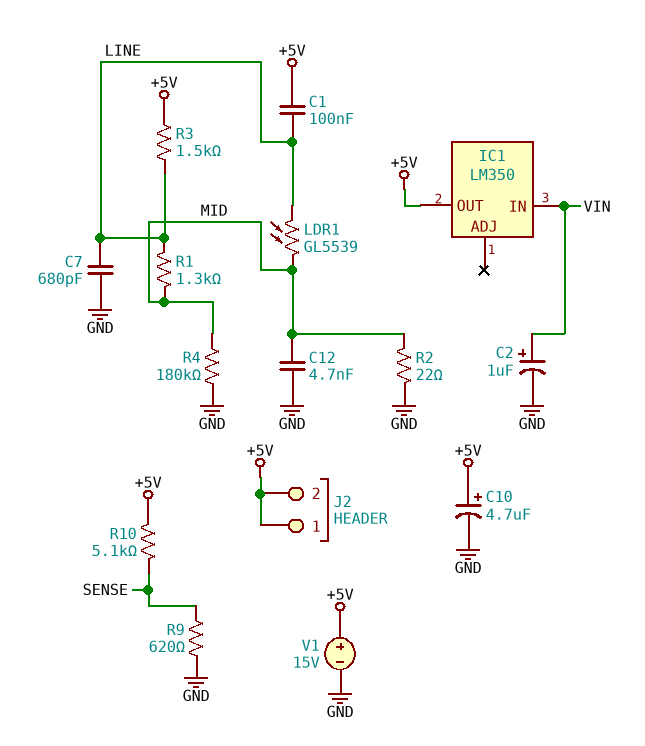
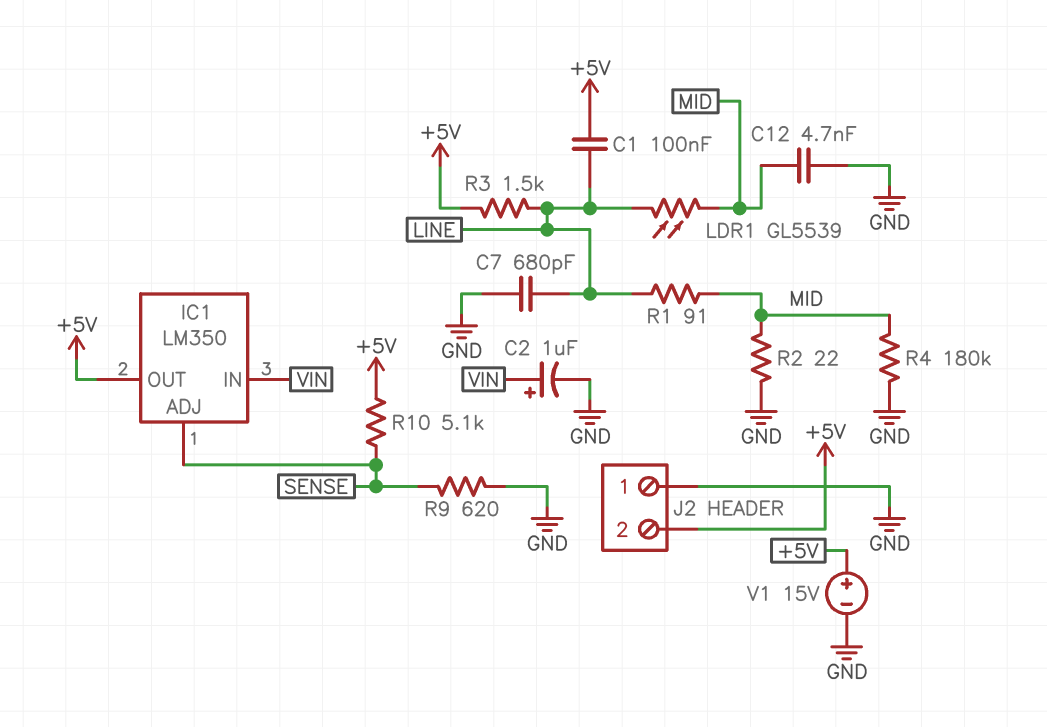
C10: 4.7uF (plus +5V, minus GND) -> none
IC1 pin ADJ: none -> SENSE
J2 pin 1: +5V -> GND
R1: 1.3k (LINE, MID) -> 91 (LINE, MID)

